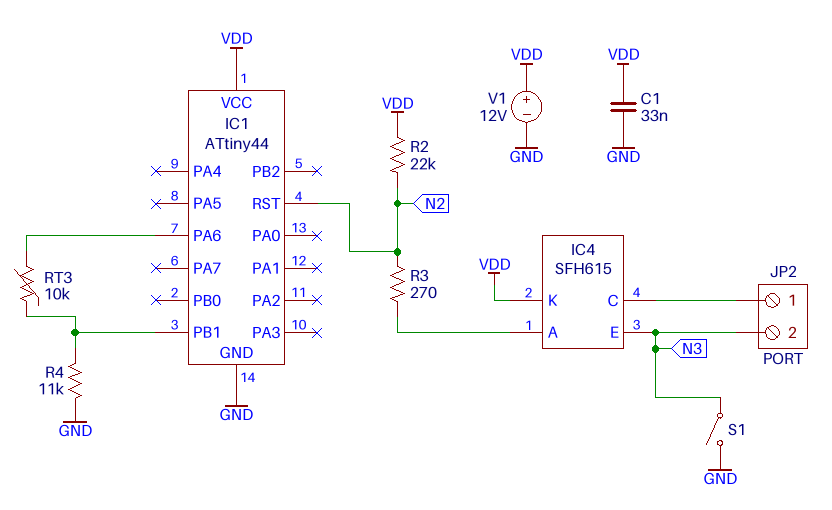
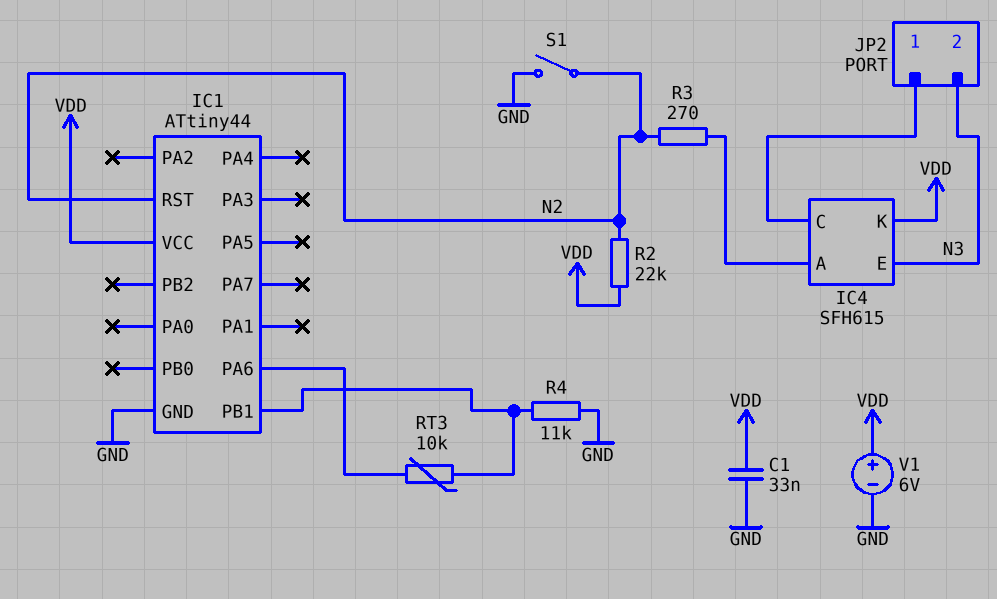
S1: switch (GND, N3) -> switch (GND, N2)
V1: 12V (plus VDD, minus GND) -> 6V (plus VDD, minus GND)

